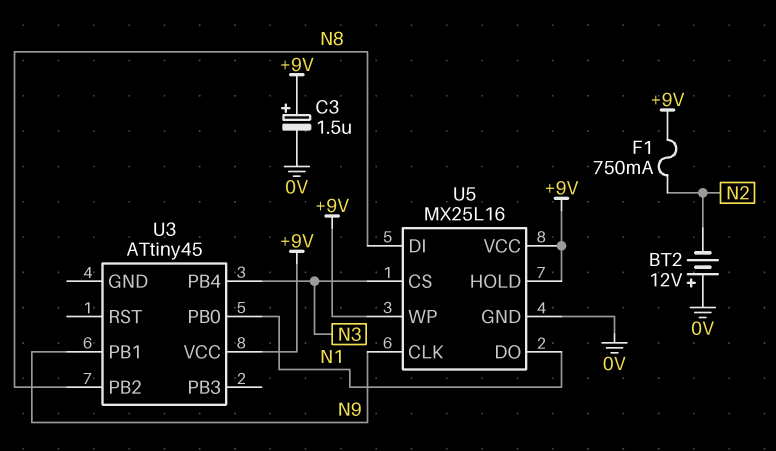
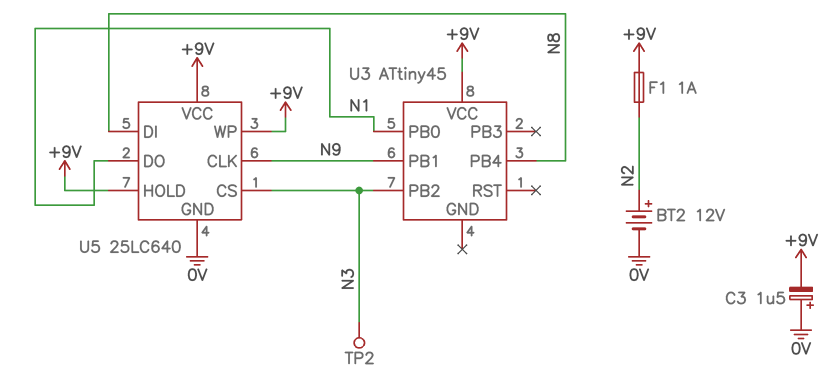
BT2: 12V (plus 0V, minus N2) -> 12V (plus N2, minus 0V)
C3: 1.5uF (plus +9V, minus 0V) -> 1.5uF (plus 0V, minus +9V)
F1: 750mA (+9V, N2) -> 1A (+9V, N2)
TP2: none -> test point (N3)
U3 pin PB2: N8 -> N3
U3 pin PB4: N3 -> N8
U5: MX25L16 -> 25LC640

